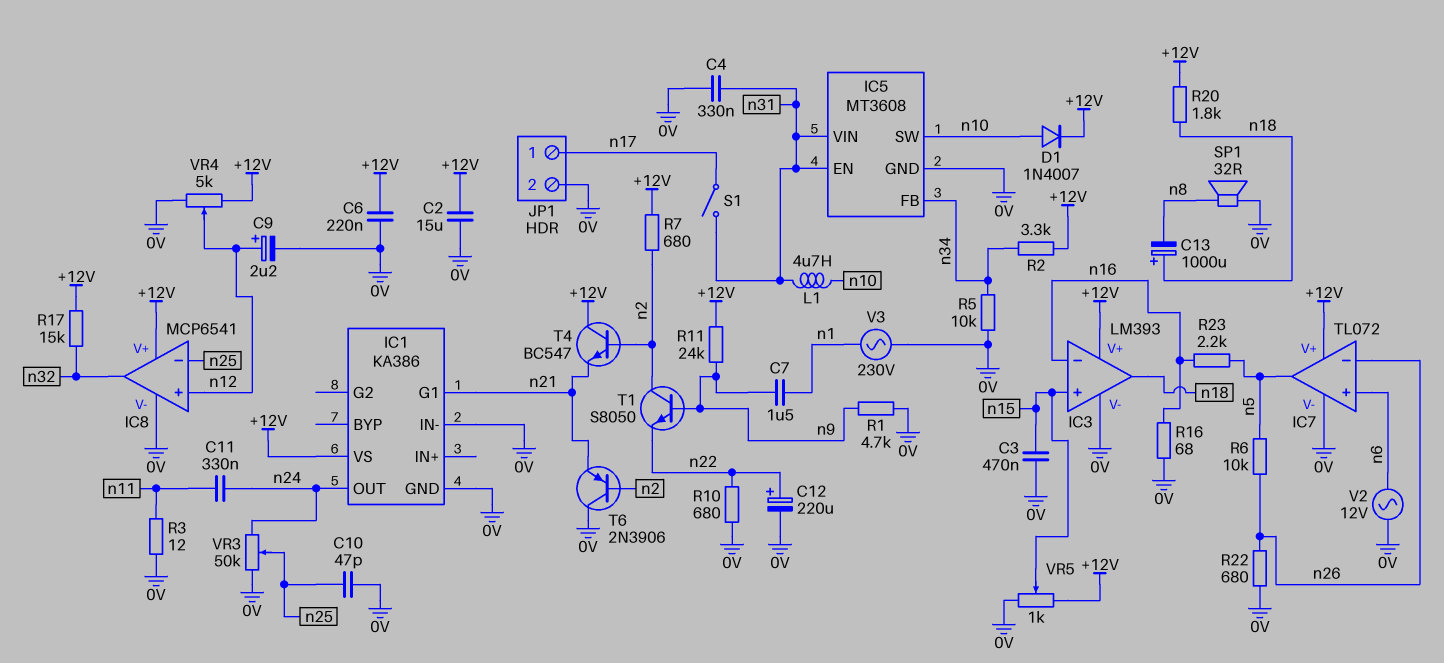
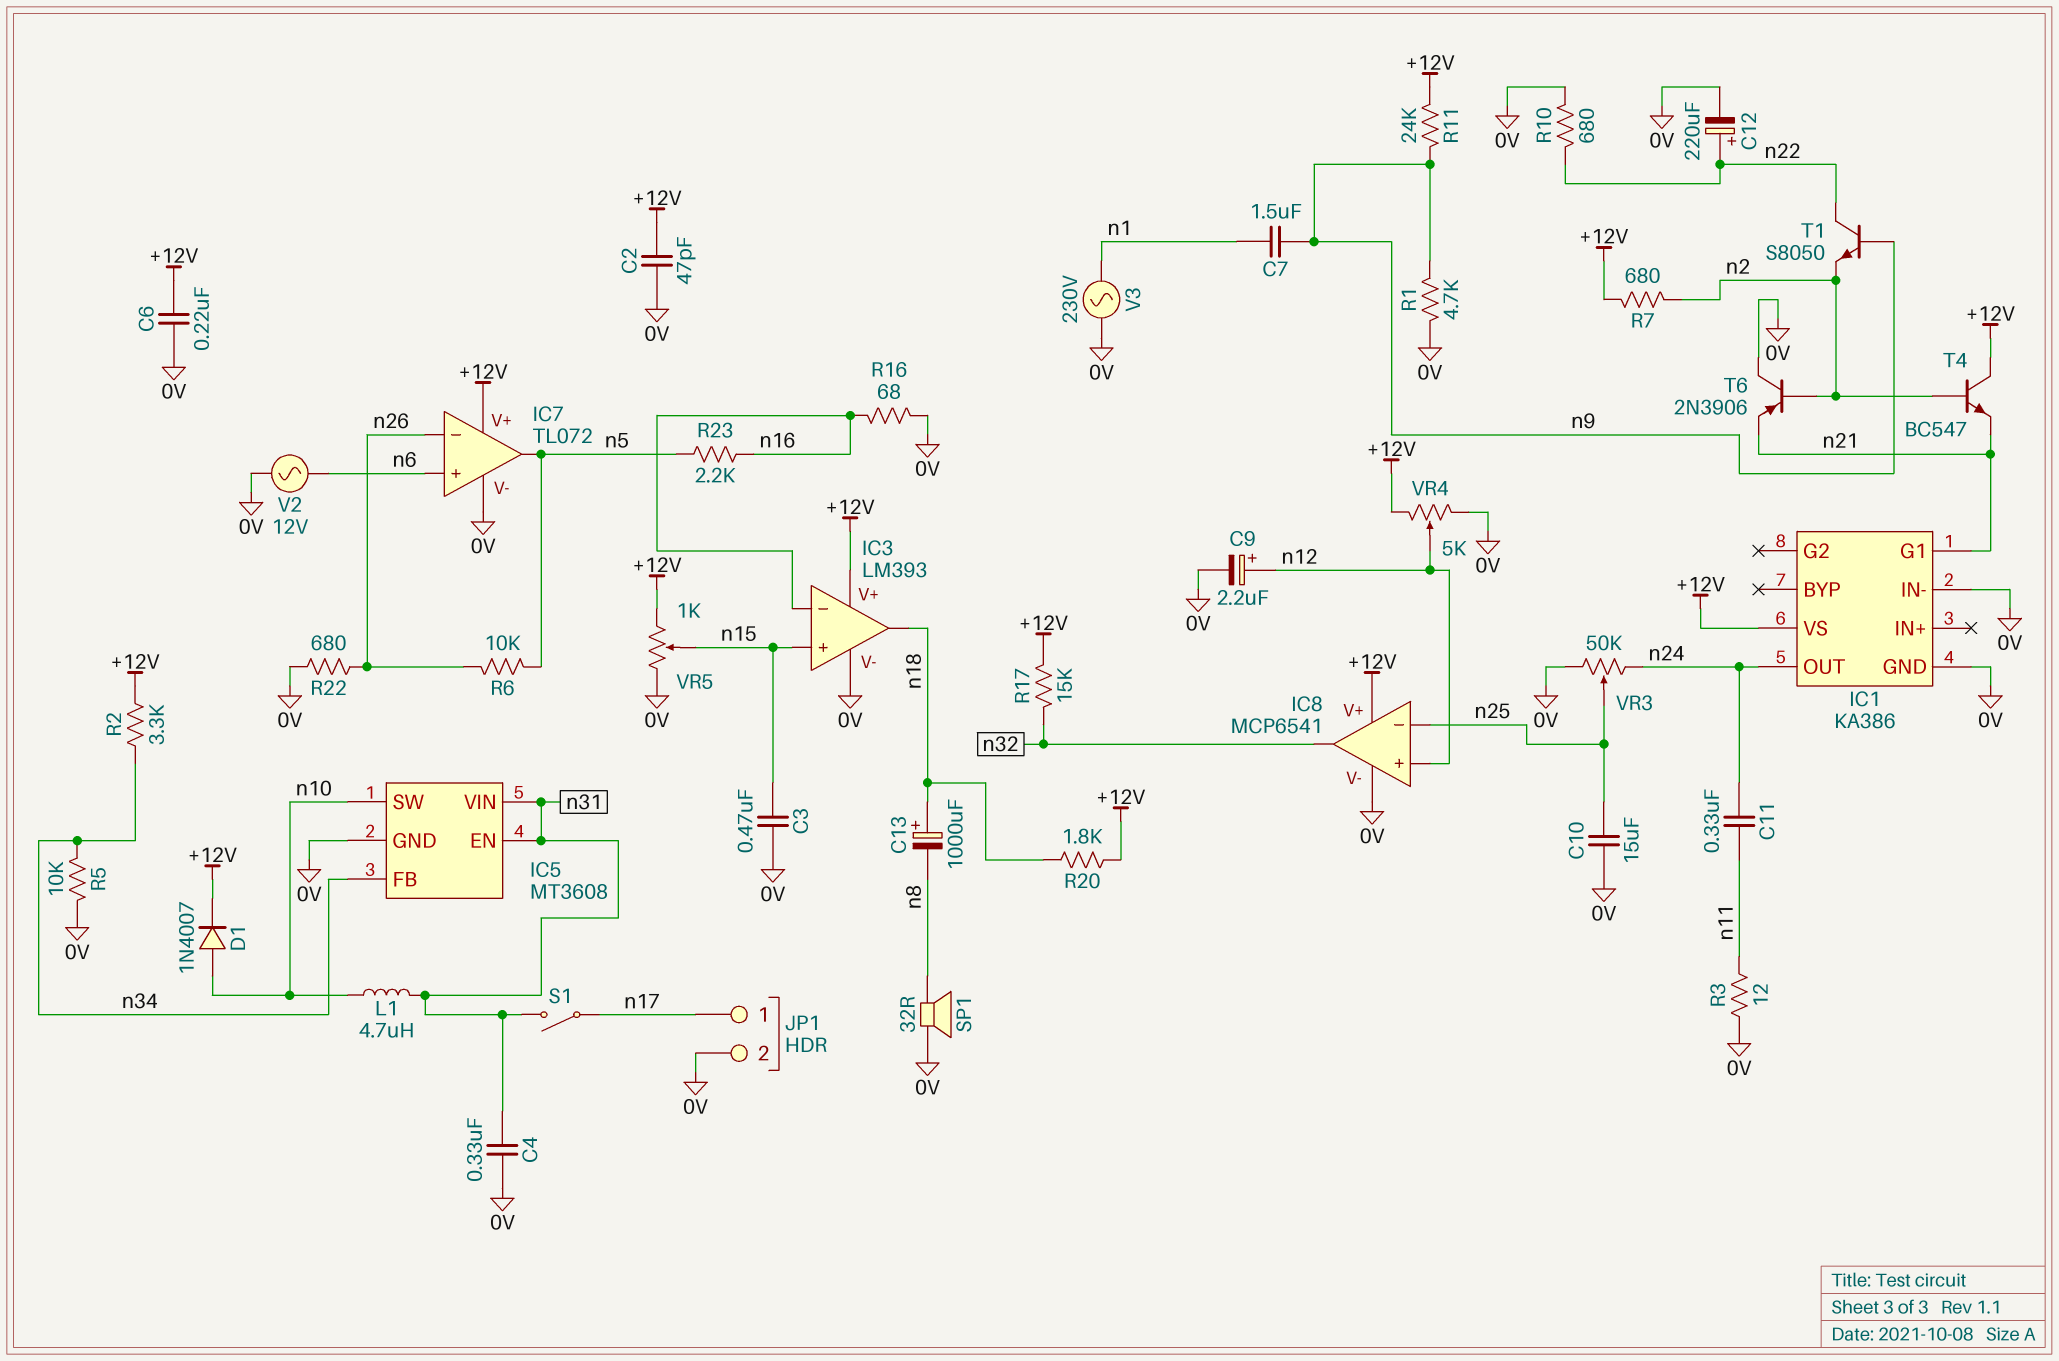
C2: 15uF (+12V, 0V) -> 47pF (+12V, 0V)
C10: 47pF (0V, n25) -> 15uF (0V, n25)
T1: NPN S8050 (B n9, C n2, E n22) -> NPN S8050 (B n9, C n22, E n2)

